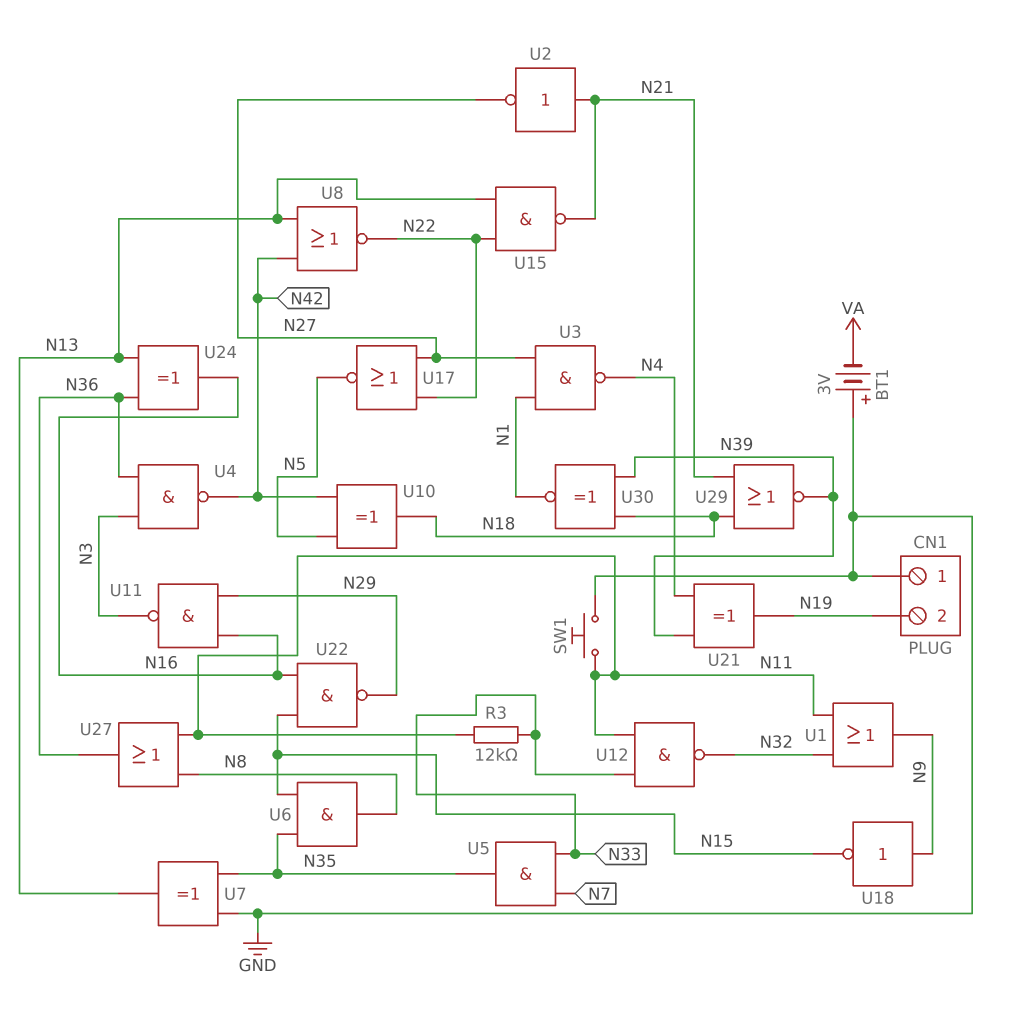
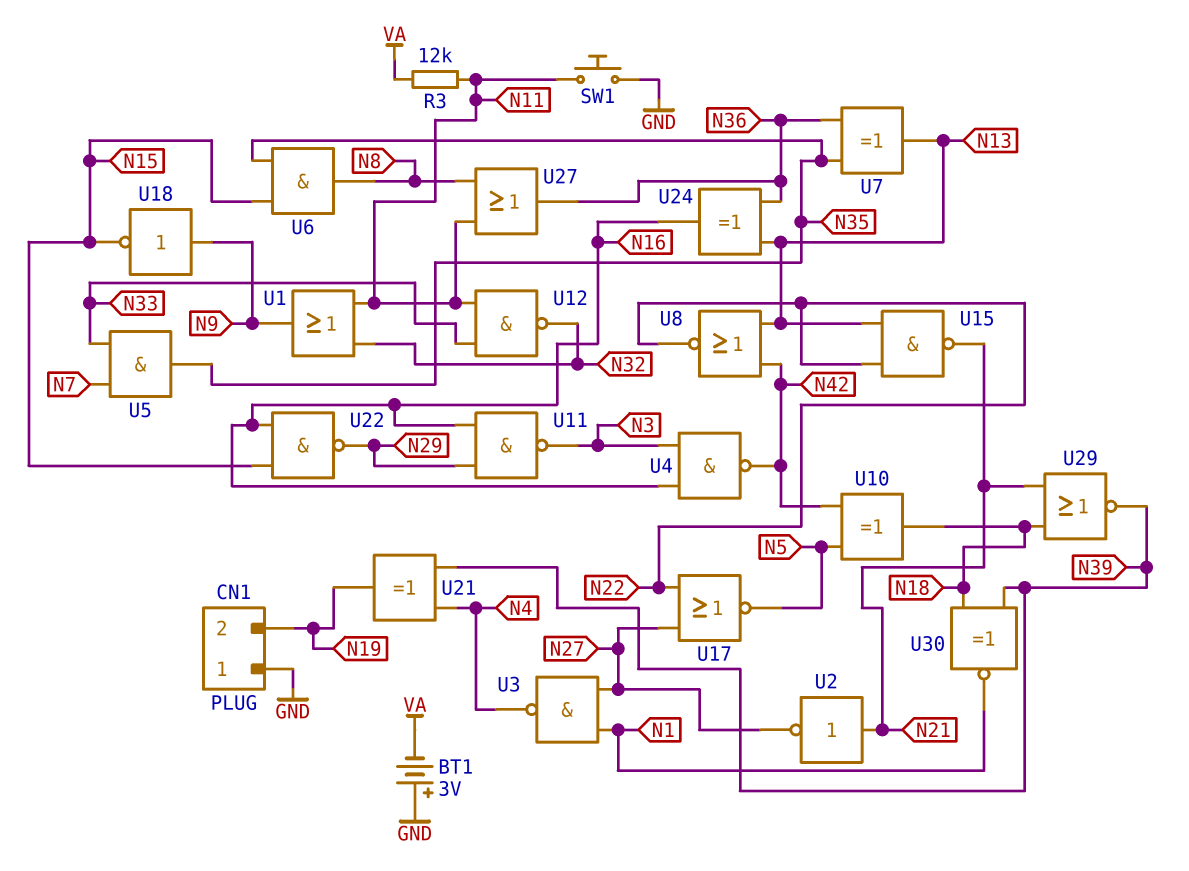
R3: 12k (N11, N33) -> 12k (N11, VA)
U4: NAND (in N3, in N36, out N42) -> NAND (in N3, in N16, out N42)
U7: XOR (in GND, in N35, out N13) -> XOR (in N35, in N36, out N13)

